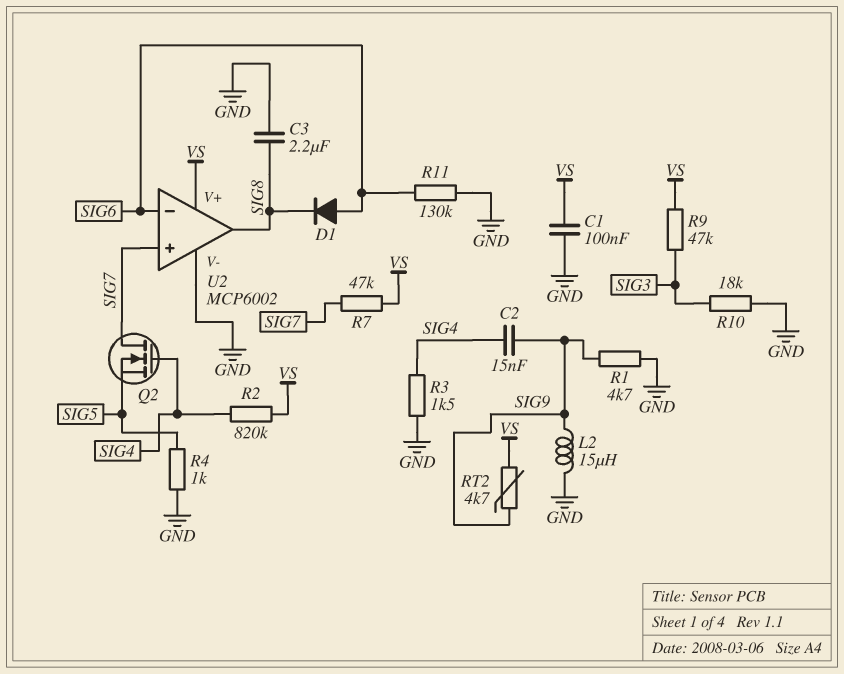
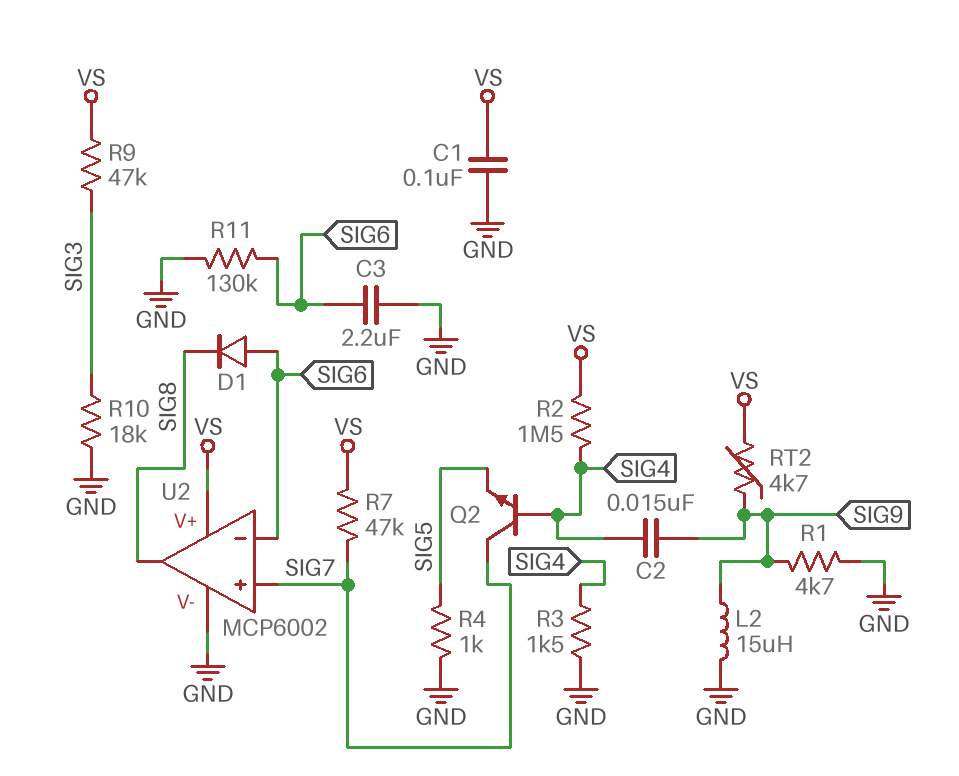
C3: 2.2uF (GND, SIG8) -> 2.2uF (GND, SIG6)
Q2: NMOS (G SIG4, D SIG7, S SIG5) -> NPN (B SIG4, C SIG7, E SIG5)
R2: 820k (SIG4, VS) -> 1.5M (SIG4, VS)

